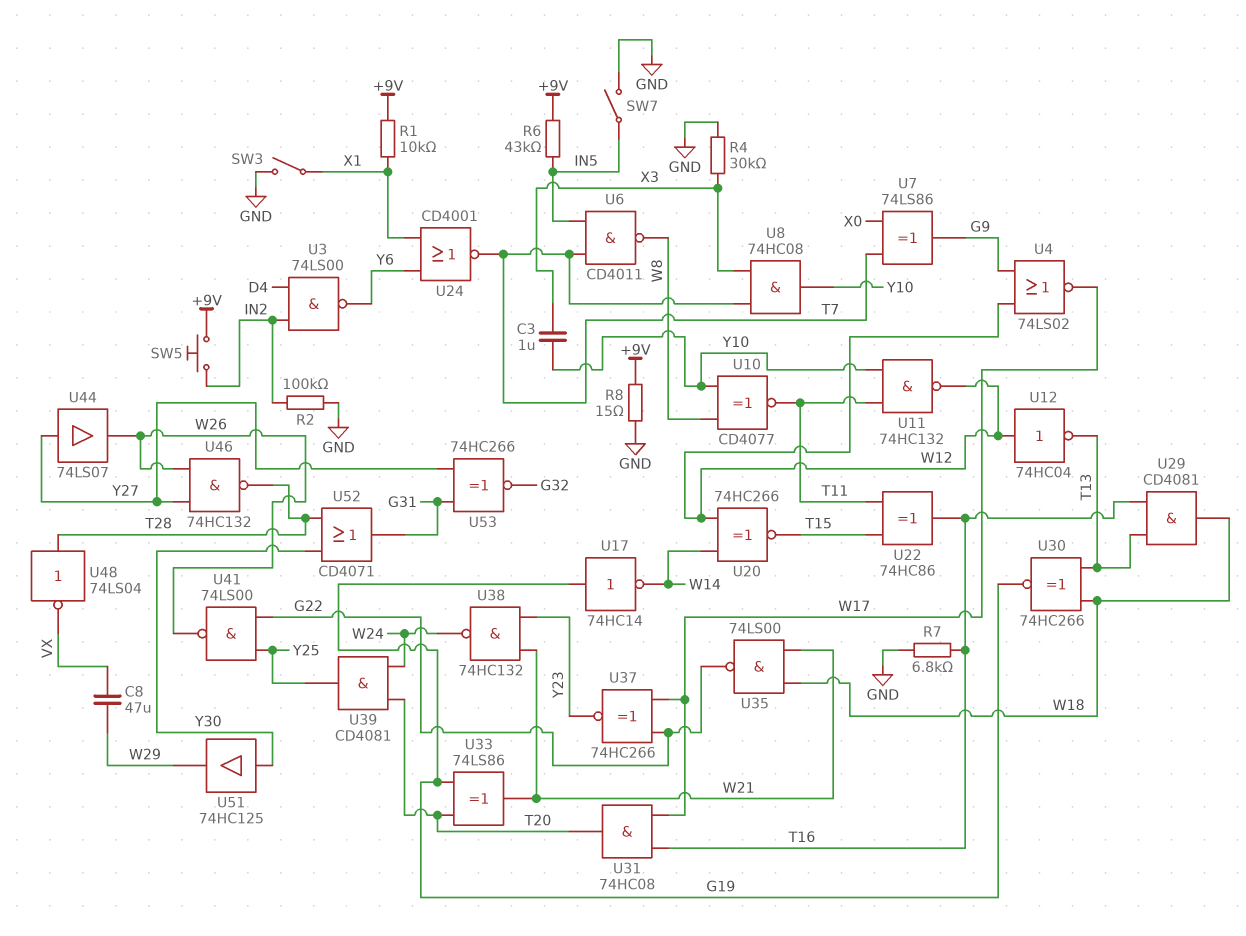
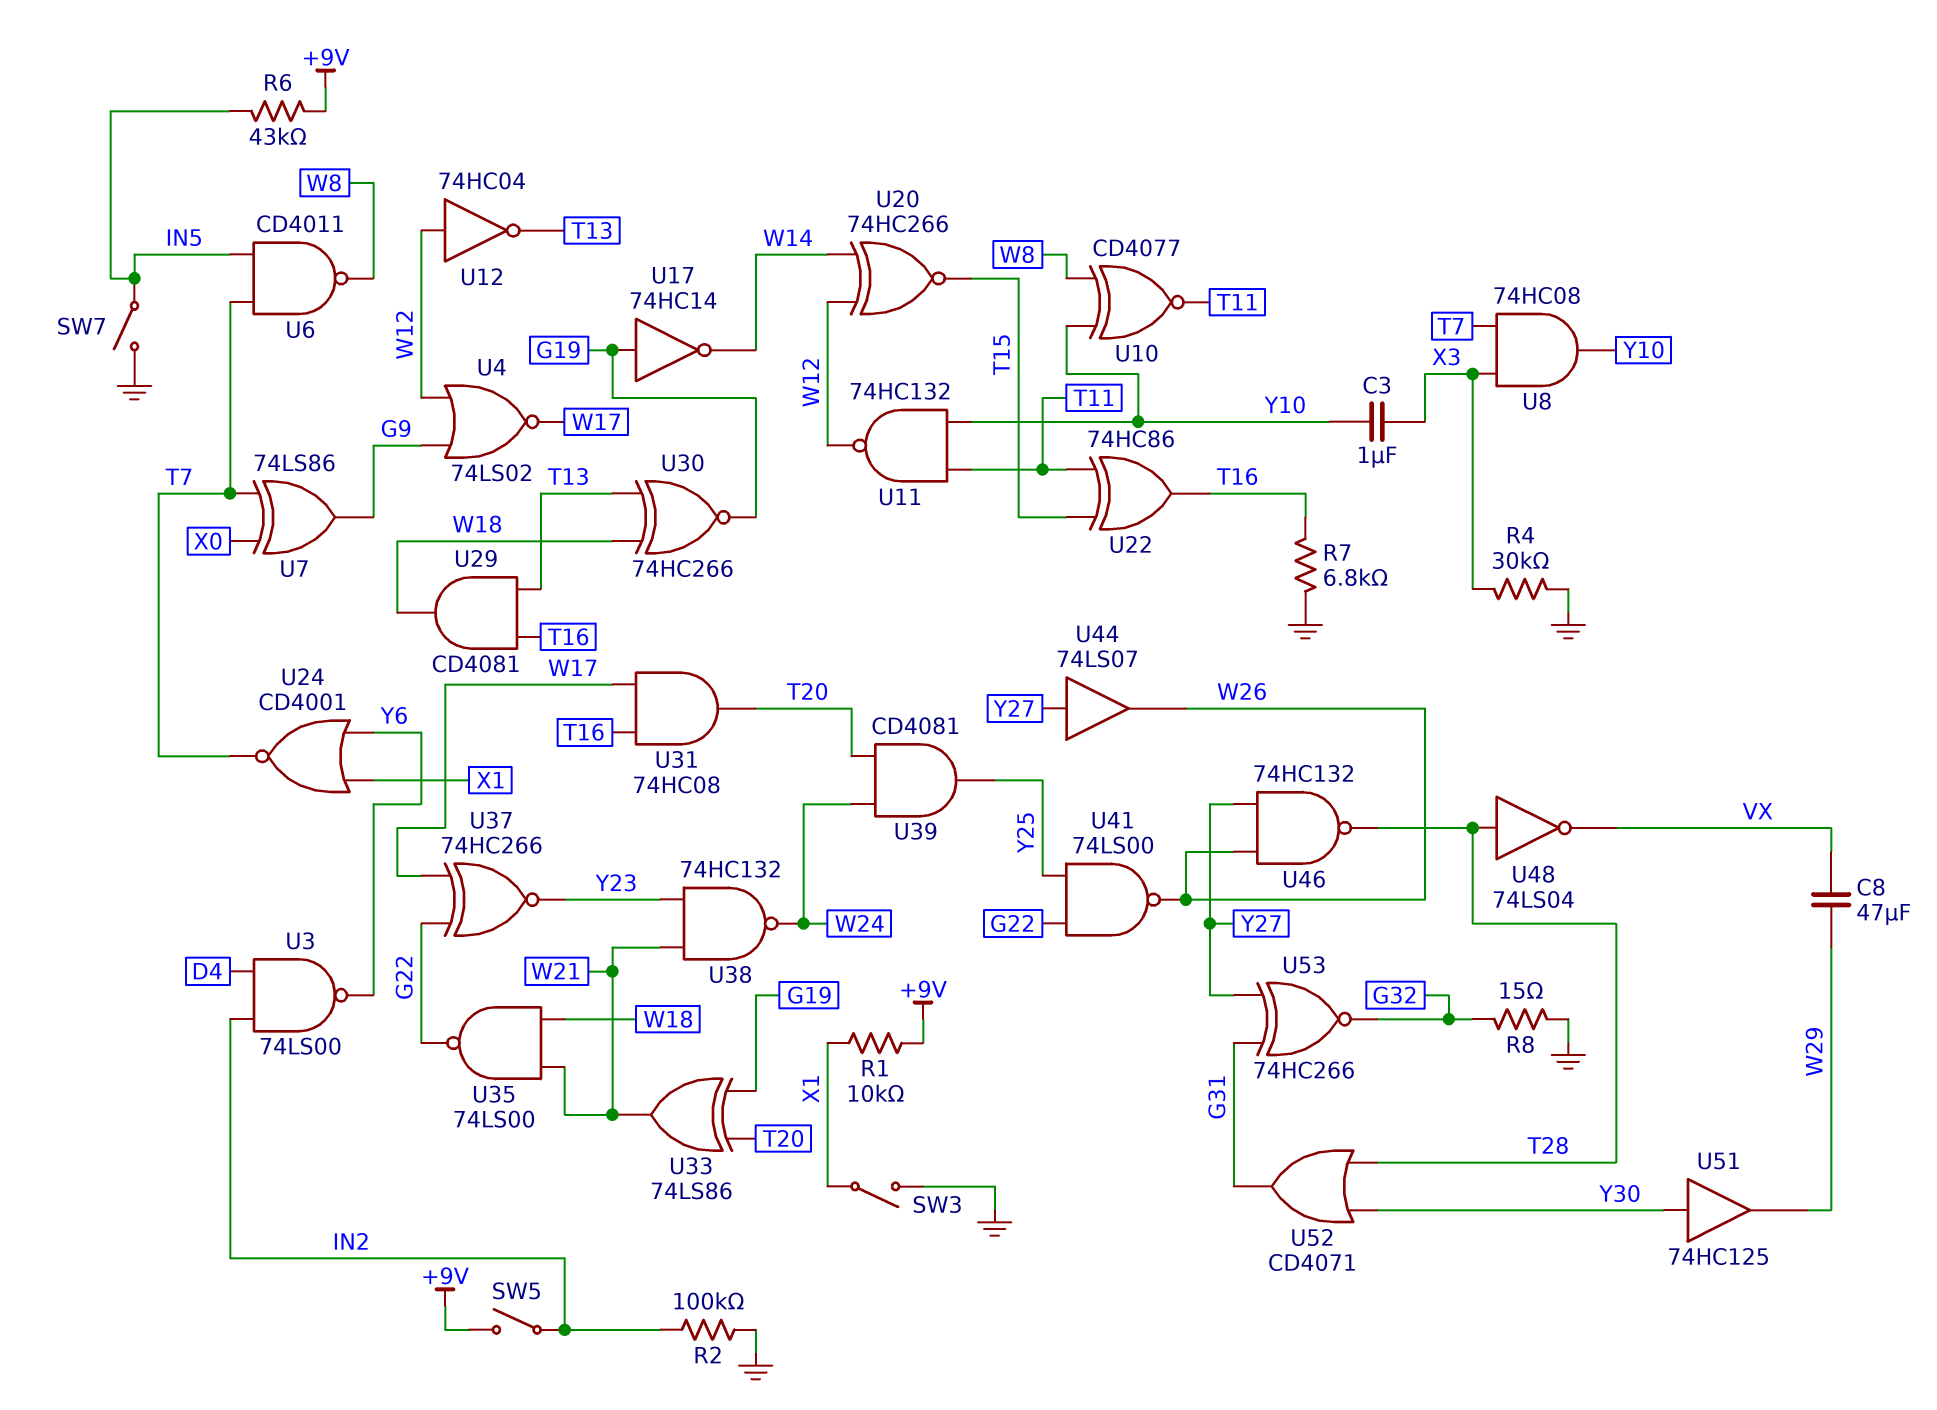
R8: 15 (+9V, GND) -> 15 (G32, GND)
SW5: button (+9V, IN2) -> switch (+9V, IN2)

